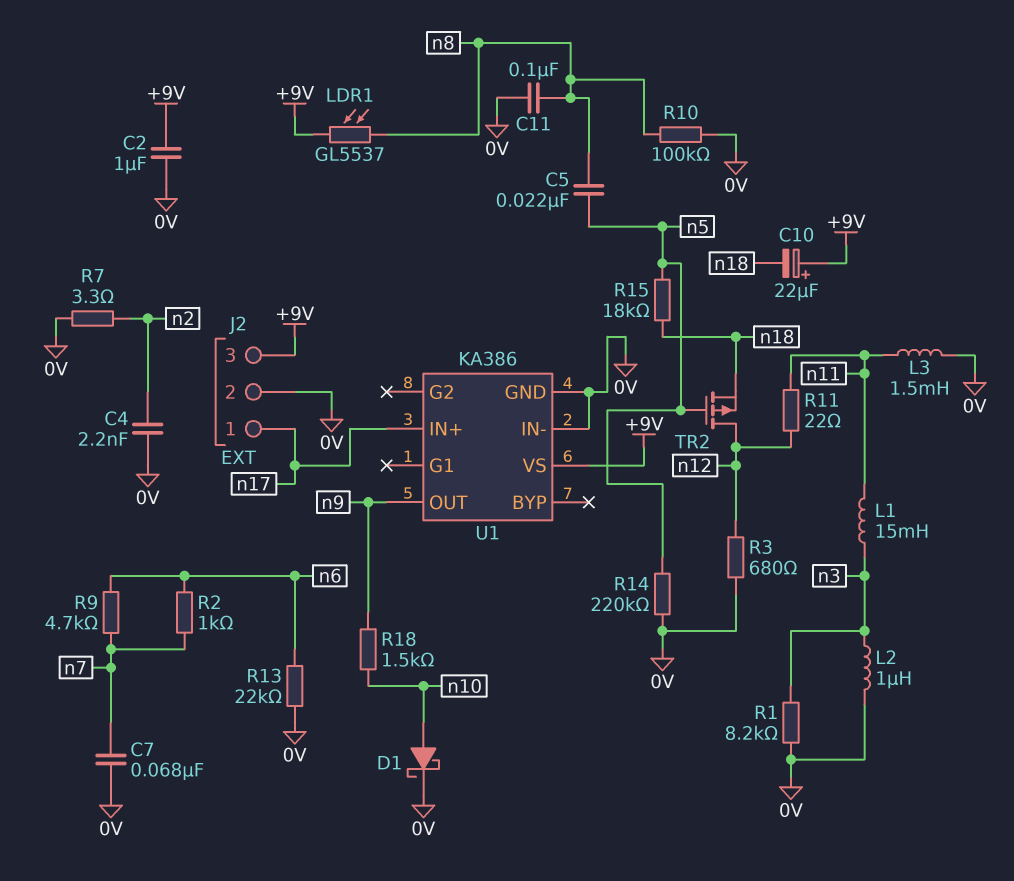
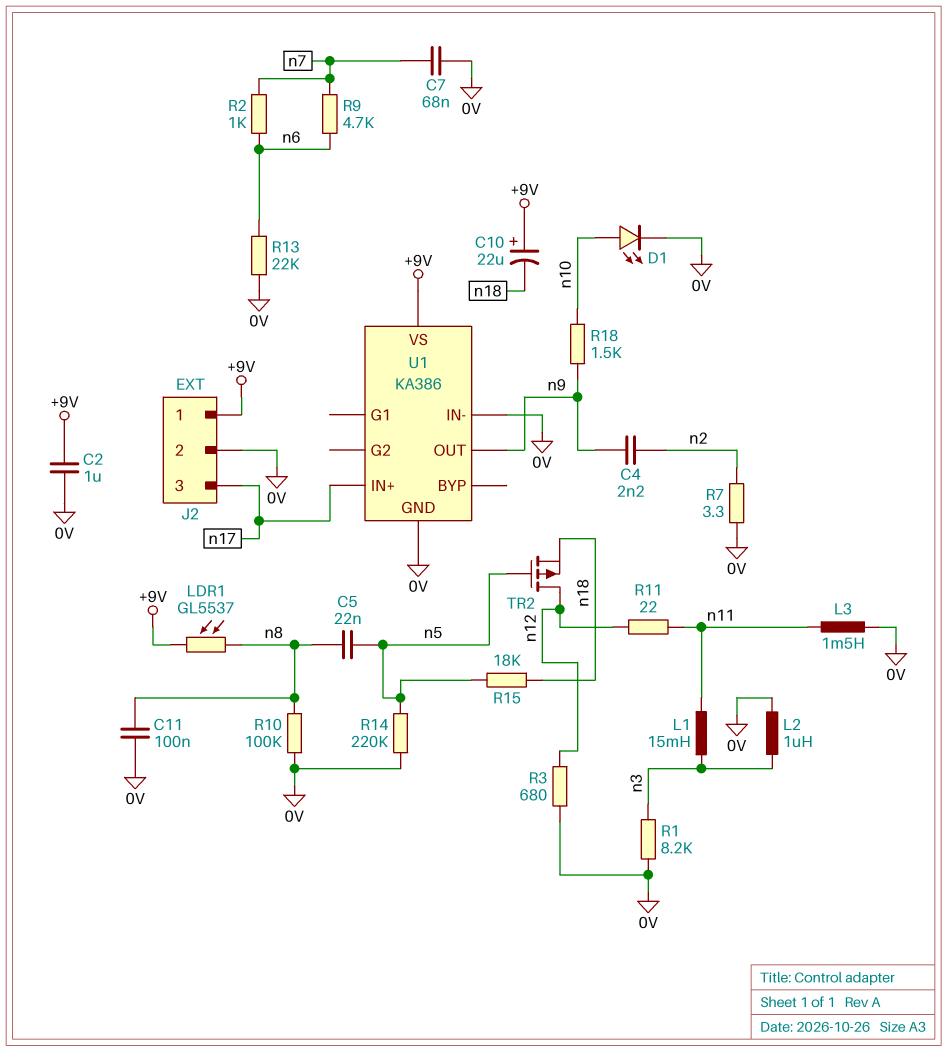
C4: 2.2nF (0V, n2) -> 2.2nF (n2, n9)
D1: schottky (A n10, K 0V) -> LED (A n10, K 0V)
J2 pin 1: n17 -> +9V
J2 pin 3: +9V -> n17

